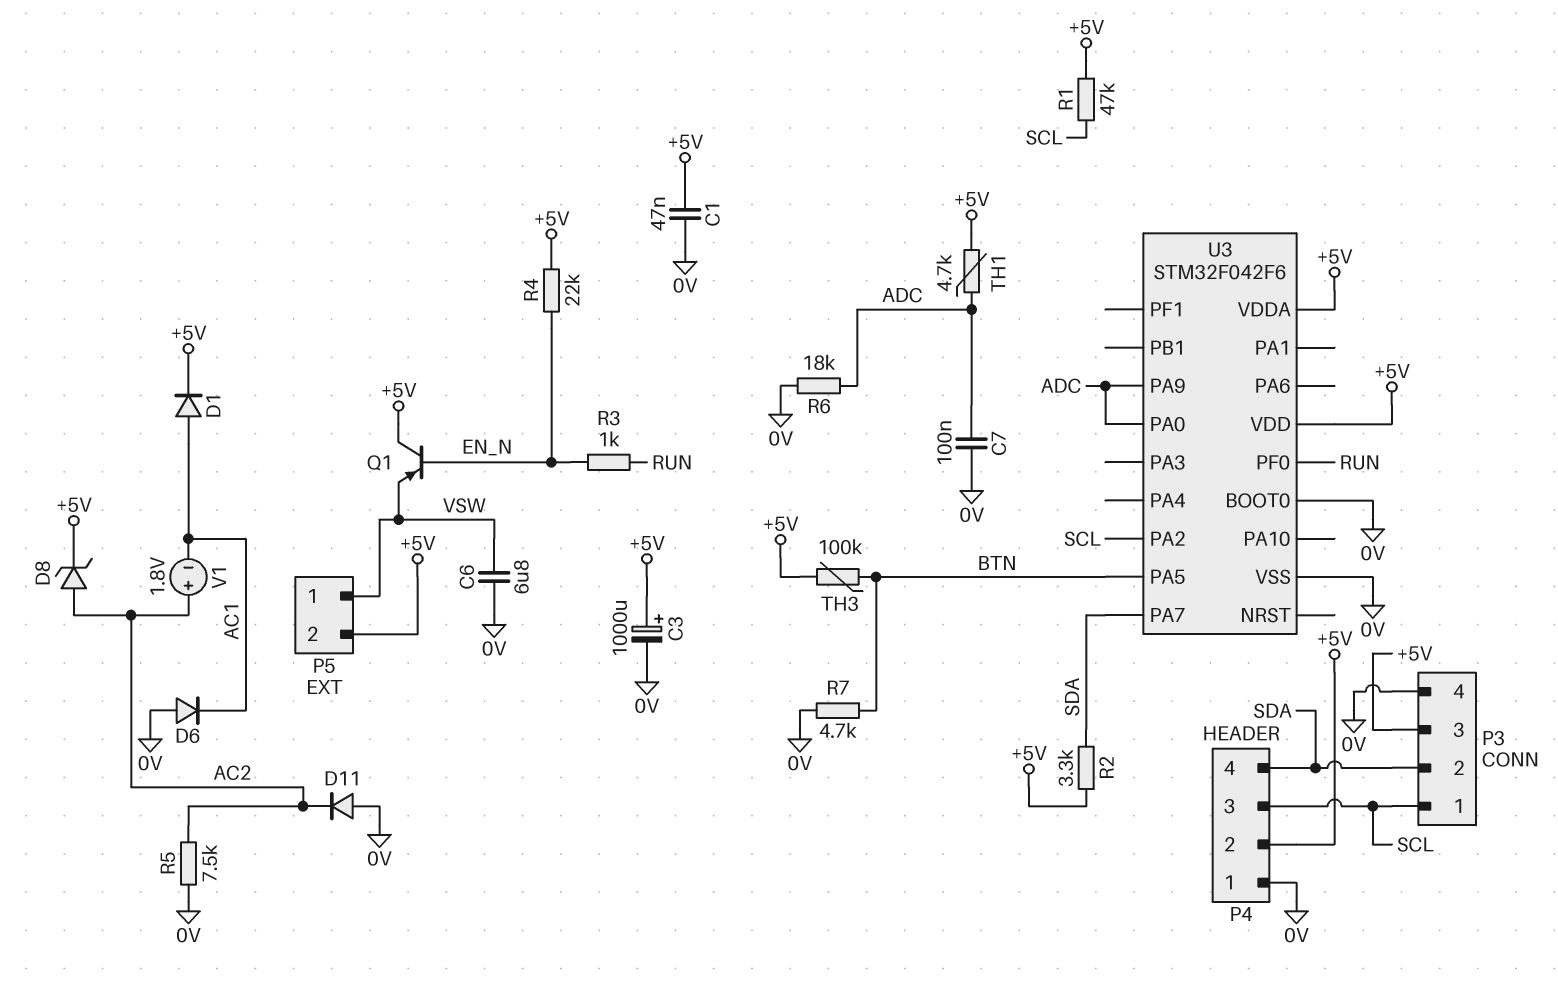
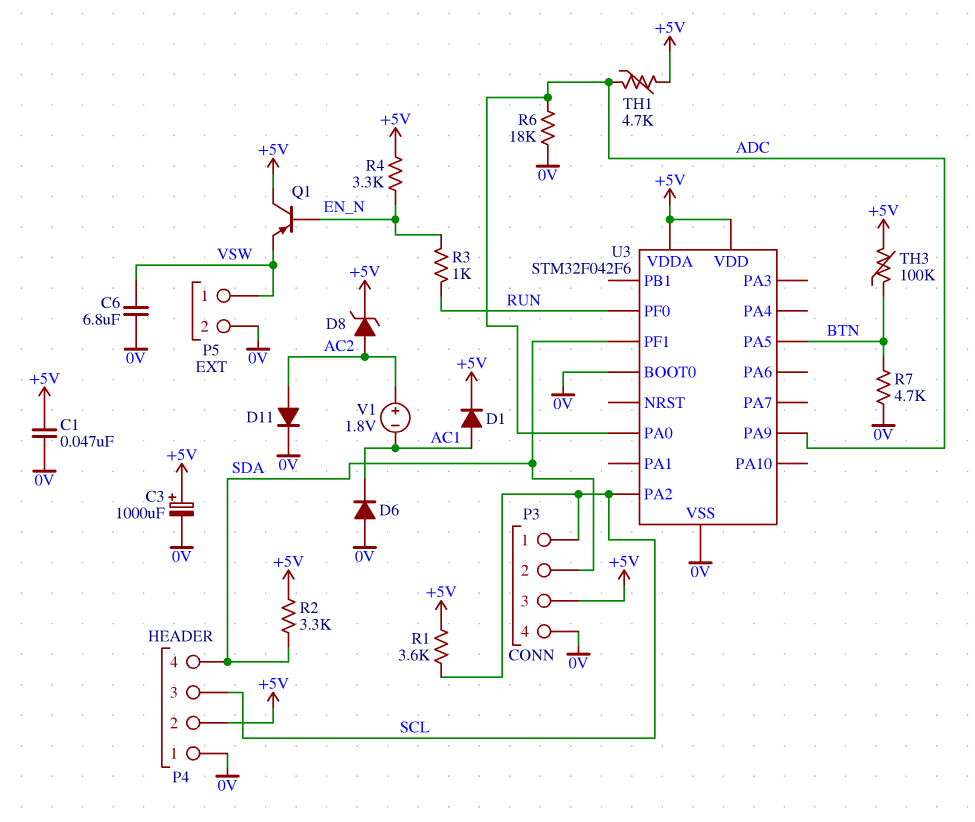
C7: 100nF (0V, ADC) -> none
D11: diode (A 0V, K AC2) -> diode (A AC2, K 0V)
P5 pin 2: +5V -> 0V
R1: 47k (+5V, SCL) -> 3.6k (+5V, SCL)
R4: 22k (+5V, EN_N) -> 3.3k (+5V, EN_N)
R5: 7.5k (0V, AC2) -> none
U3 pin PA7: SDA -> none
U3 pin PF1: none -> SDA

